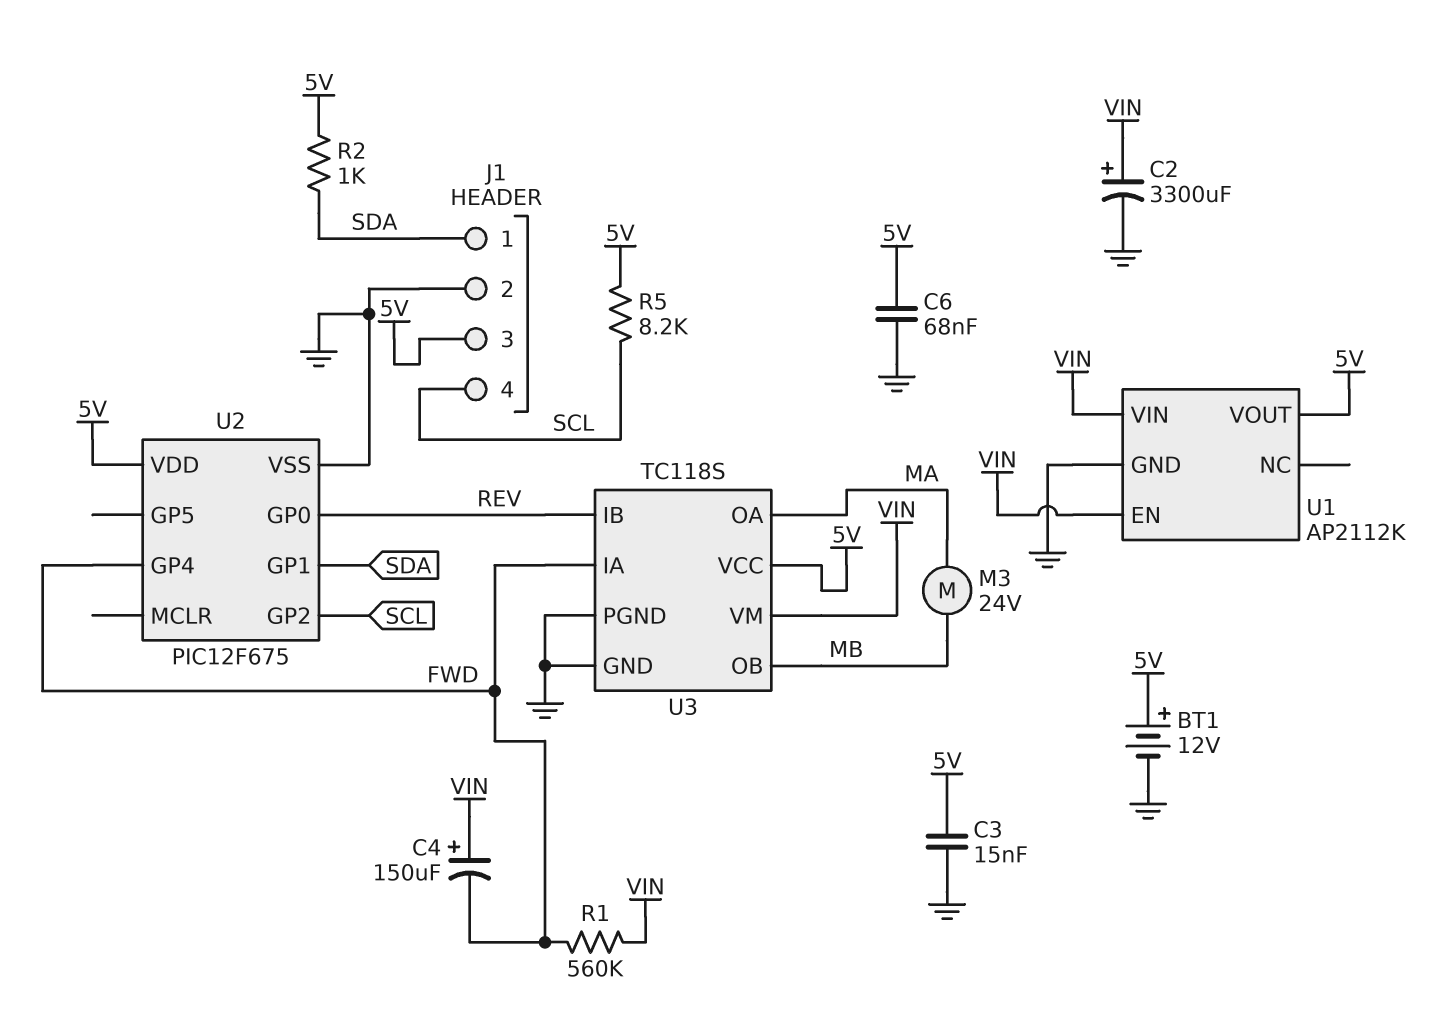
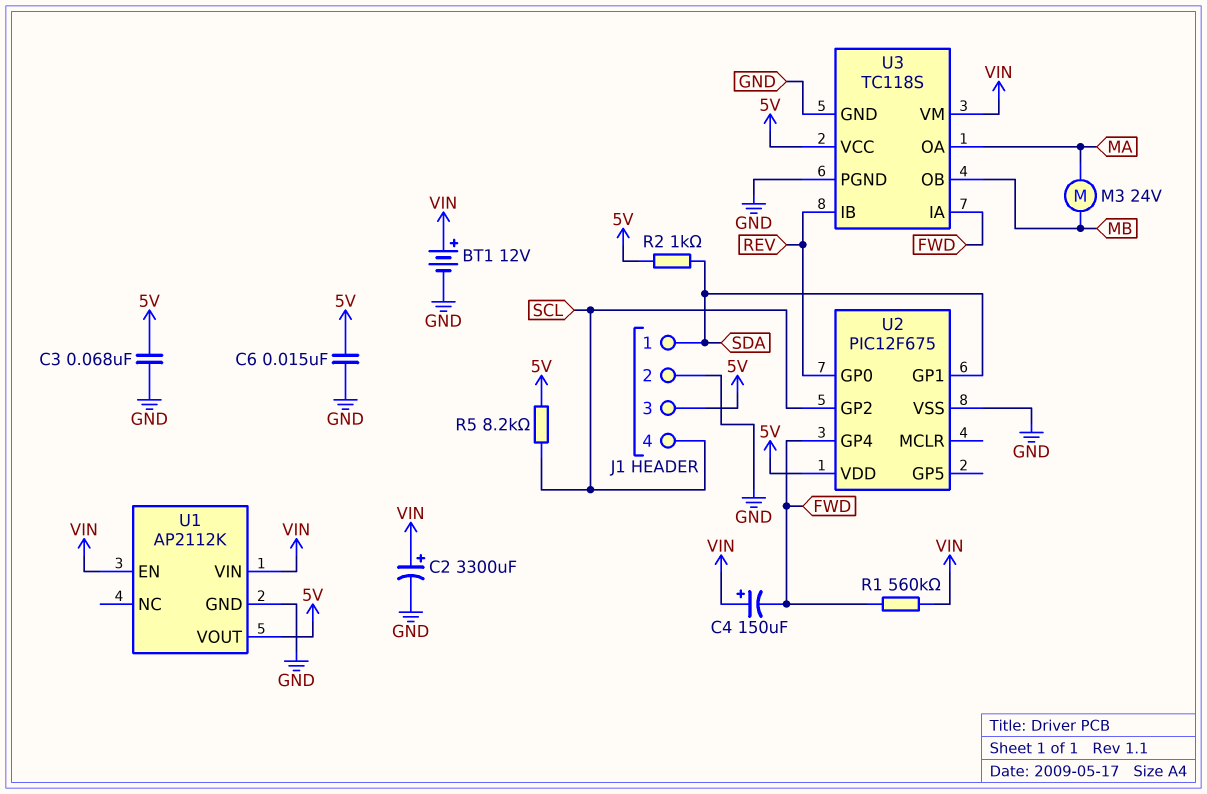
BT1: 12V (plus 5V, minus GND) -> 12V (plus VIN, minus GND)
C3: 15nF (5V, GND) -> 68nF (5V, GND)
C6: 68nF (5V, GND) -> 15nF (5V, GND)

